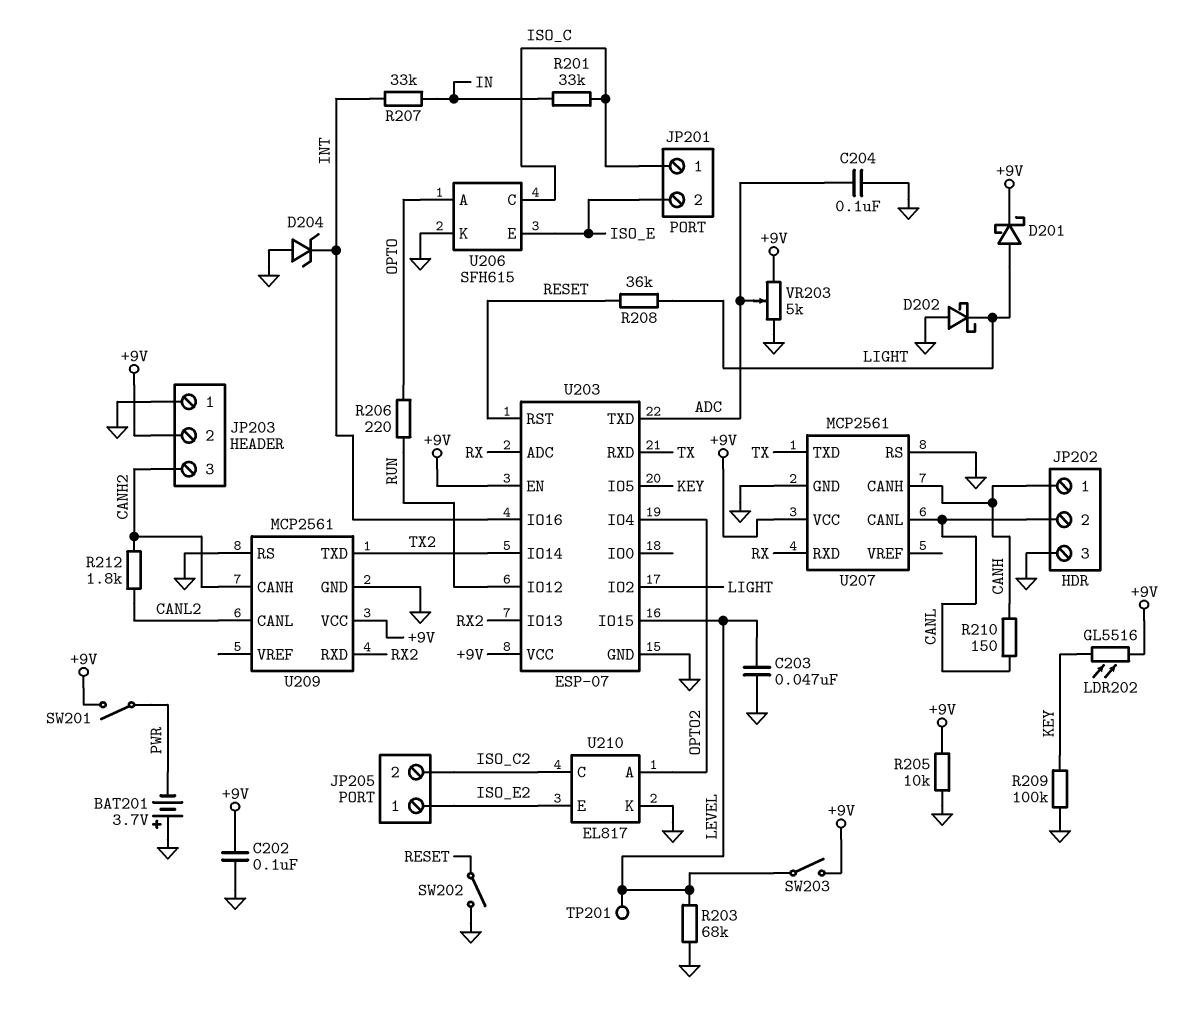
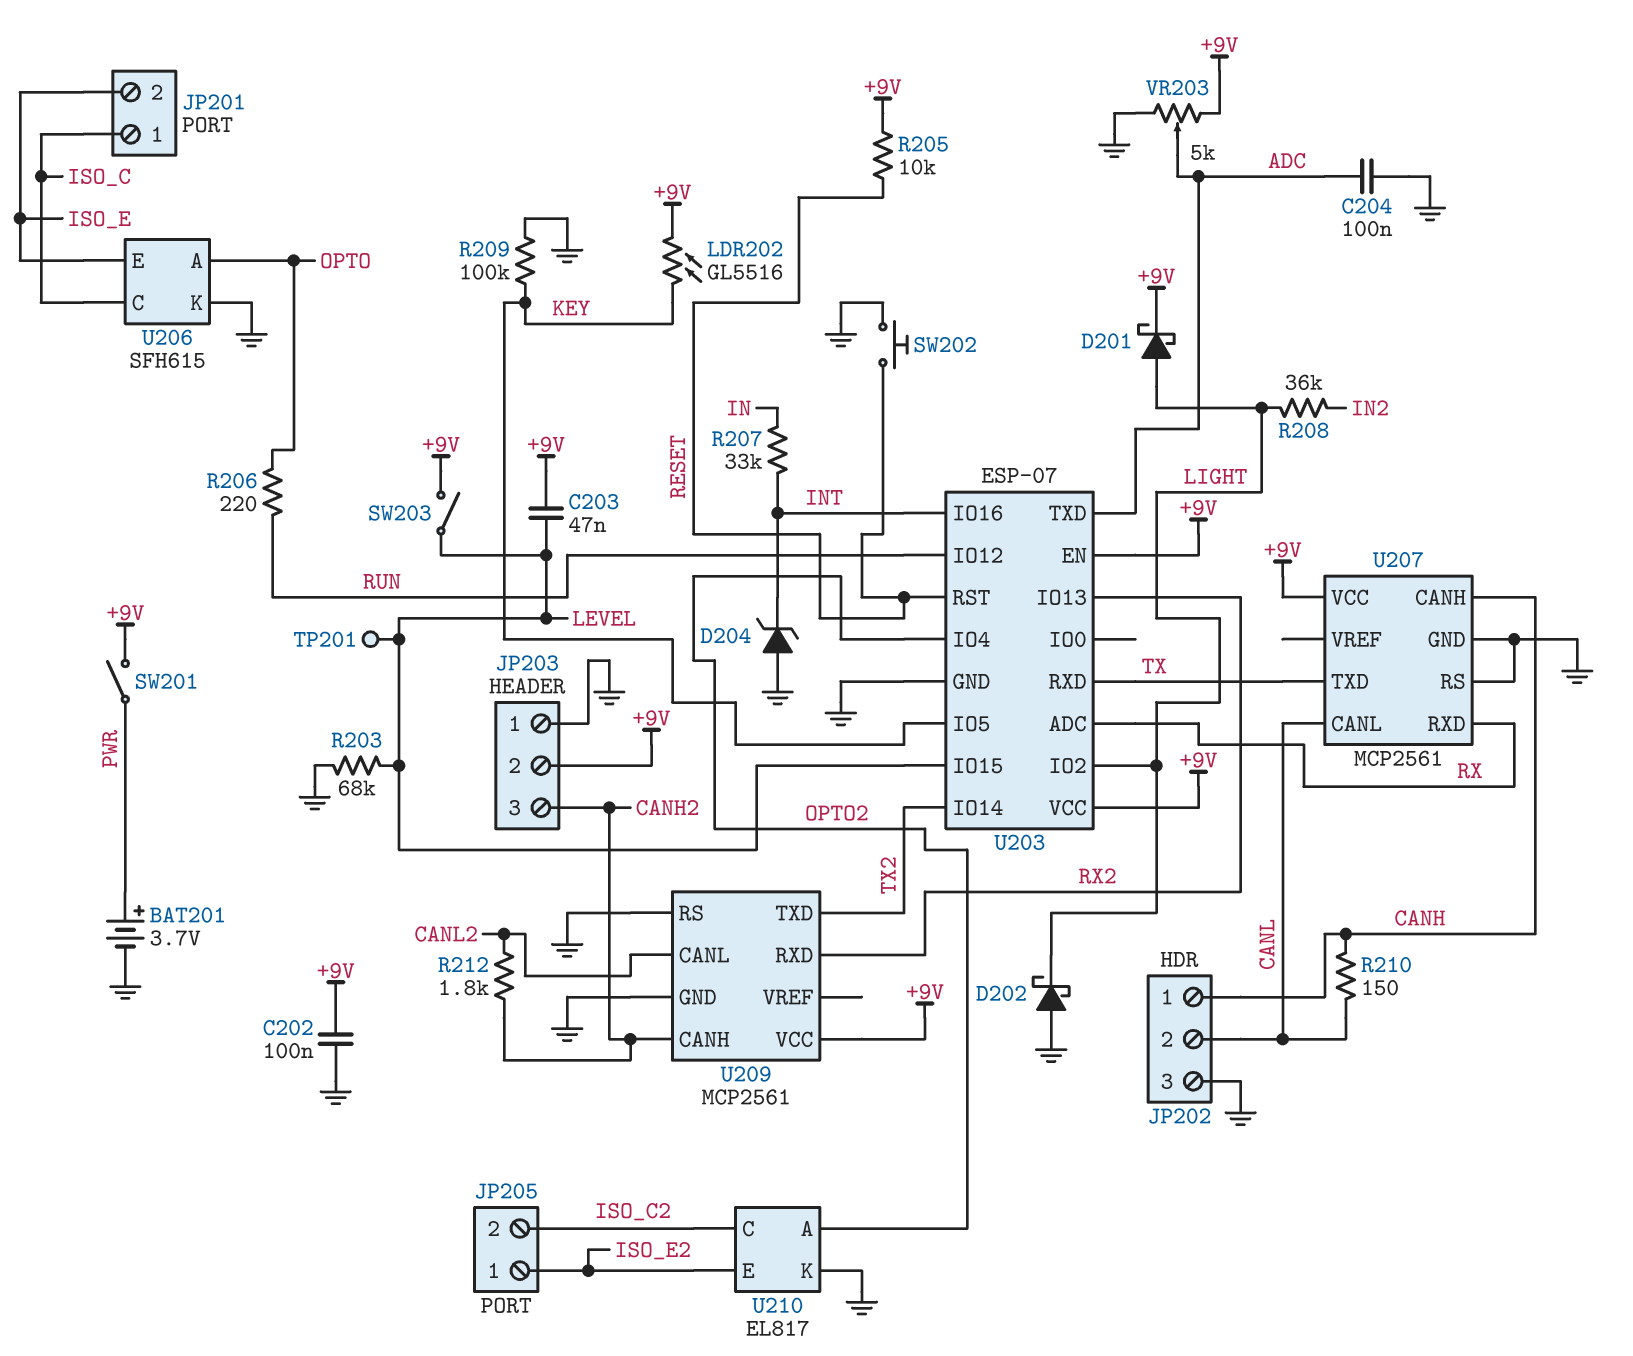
BAT201: 3.7V (plus GND, minus PWR) -> 3.7V (plus PWR, minus GND)
C203: 47nF (GND, LEVEL) -> 47nF (+9V, LEVEL)
R201: 33k (IN, ISO_C) -> none
R205: 10k (+9V, GND) -> 10k (+9V, RESET)
R208: 36k (LIGHT, RESET) -> 36k (IN2, LIGHT)
SW202: switch (GND, RESET) -> button (GND, RESET)

